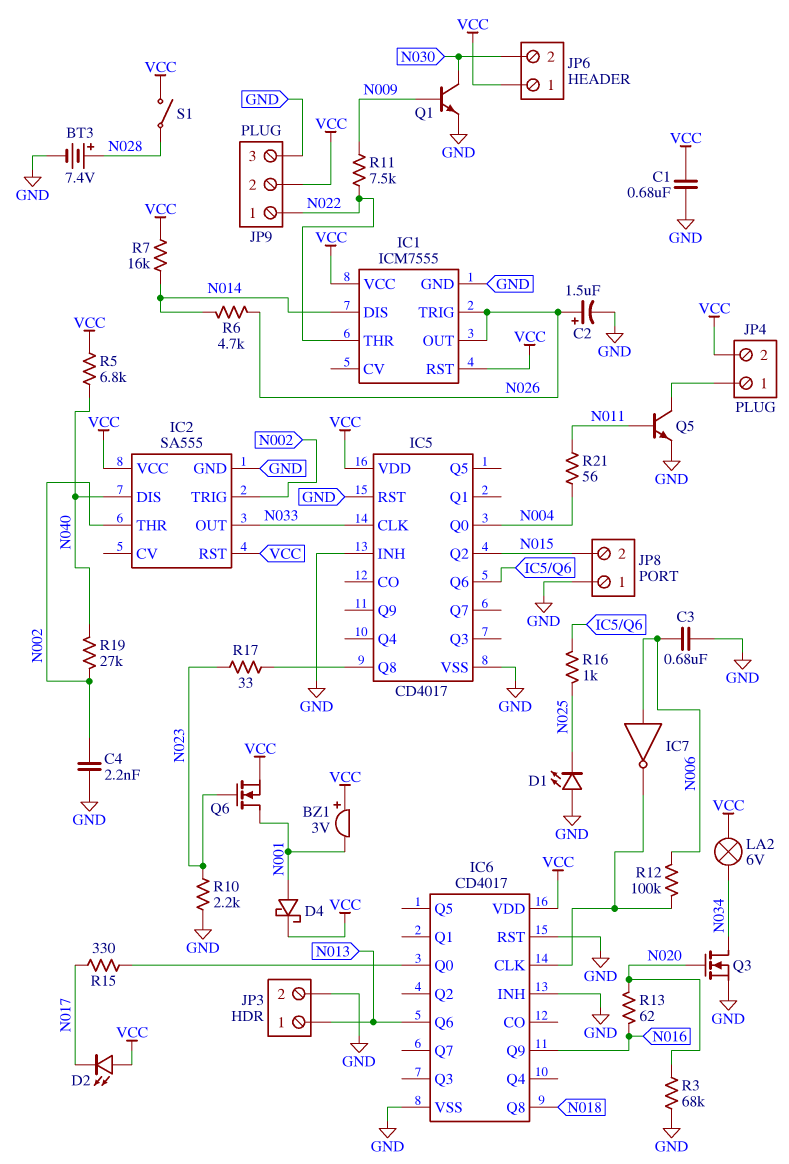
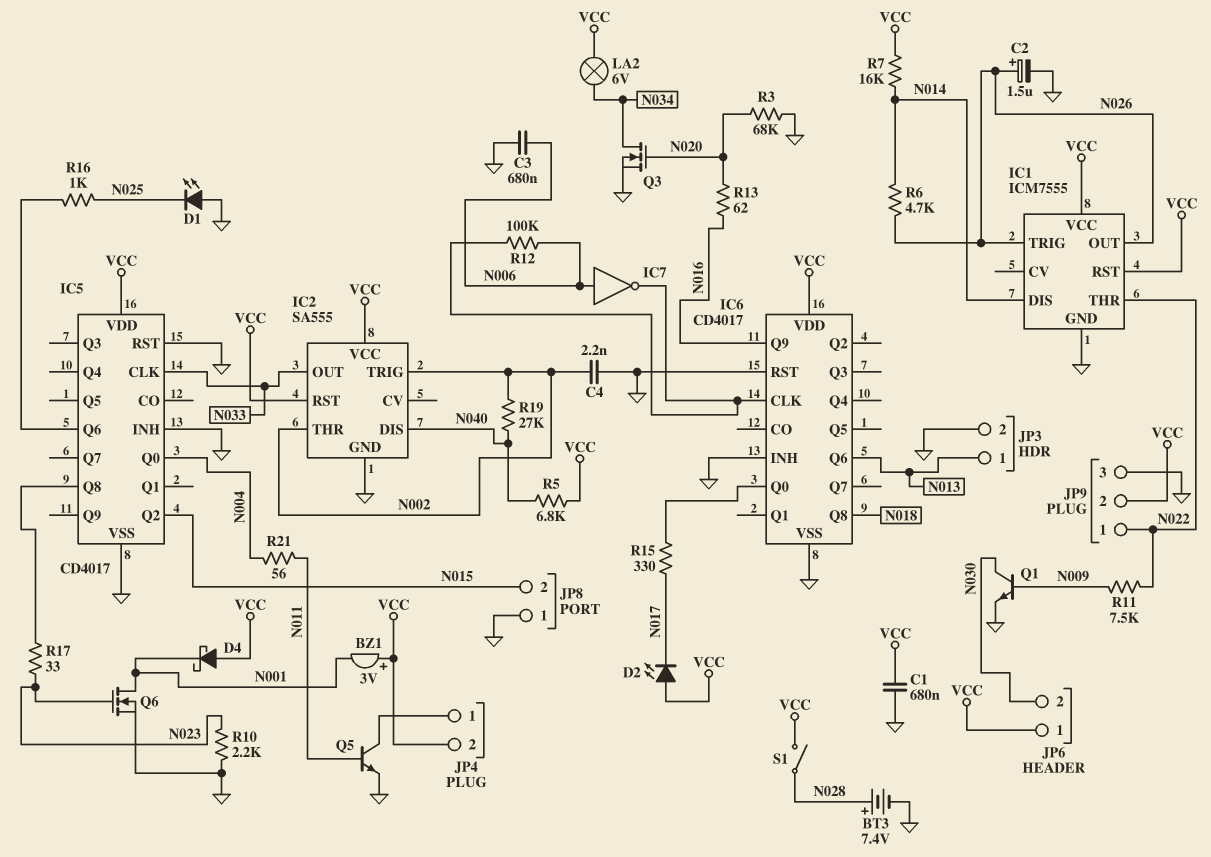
D4: schottky (A N001, K VCC) -> schottky (A VCC, K N001)
Q6: NMOS (G N023, D N001, S VCC) -> NMOS (G N023, D N001, S GND)

